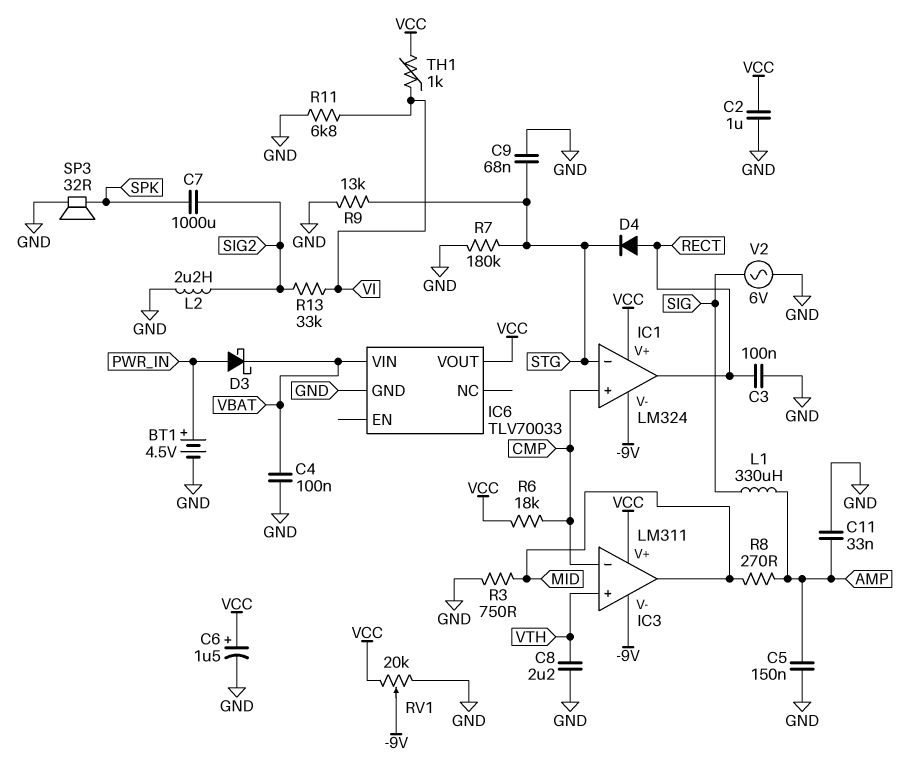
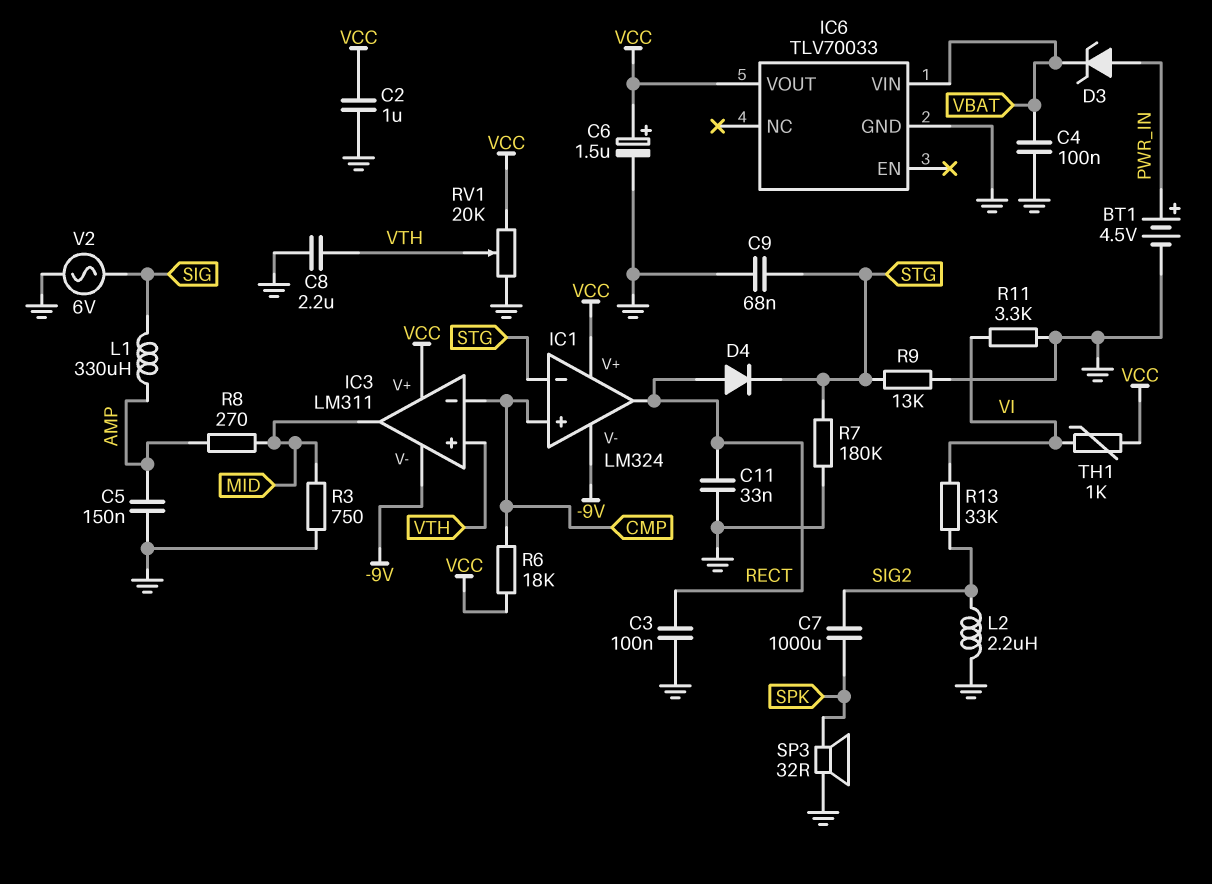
C11: 33nF (AMP, GND) -> 33nF (GND, RECT)
D3: schottky (A PWR_IN, K VBAT) -> zener (A PWR_IN, K VBAT)
R11: 6.8k (GND, VI) -> 3.3k (GND, VI)
RV1: 20k (GND, VCC, wiper -9V) -> 20k (GND, VCC, wiper VTH)

